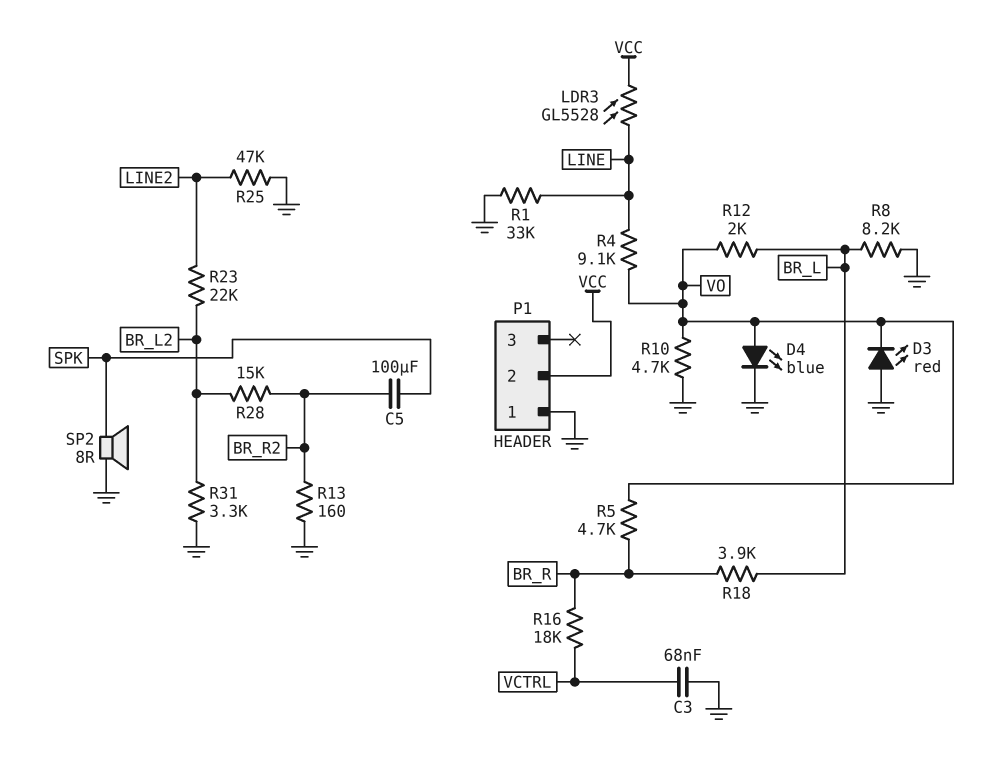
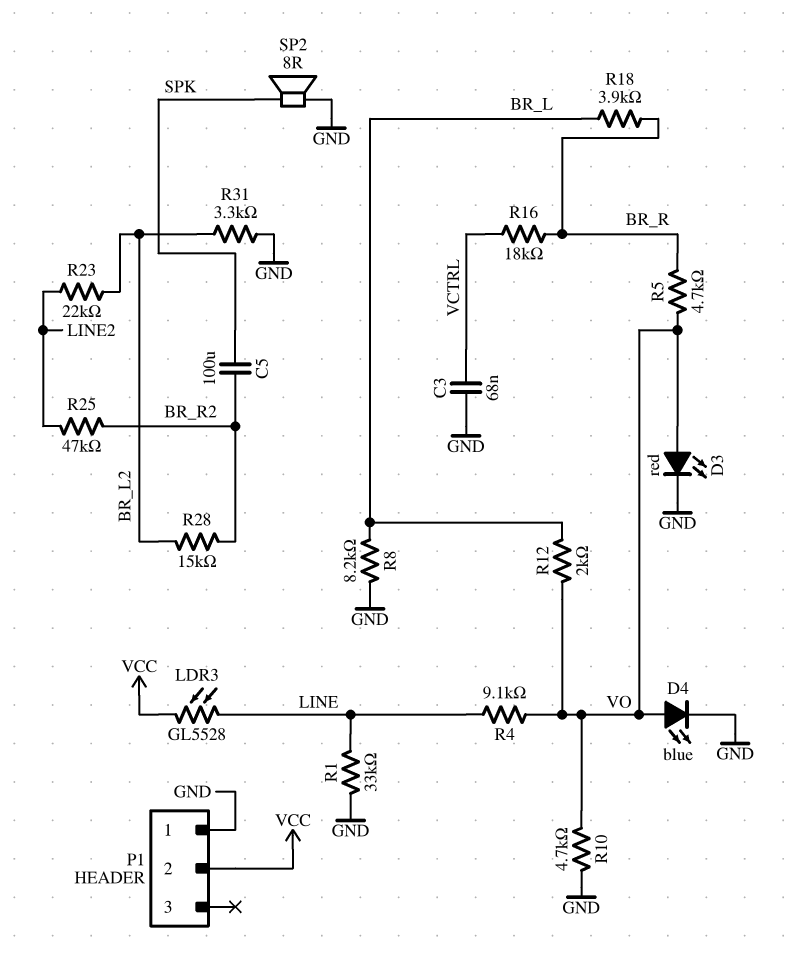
D3: LED red (A GND, K VO) -> LED red (A VO, K GND)
R13: 160 (BR_R2, GND) -> none
R25: 47k (GND, LINE2) -> 47k (BR_R2, LINE2)

